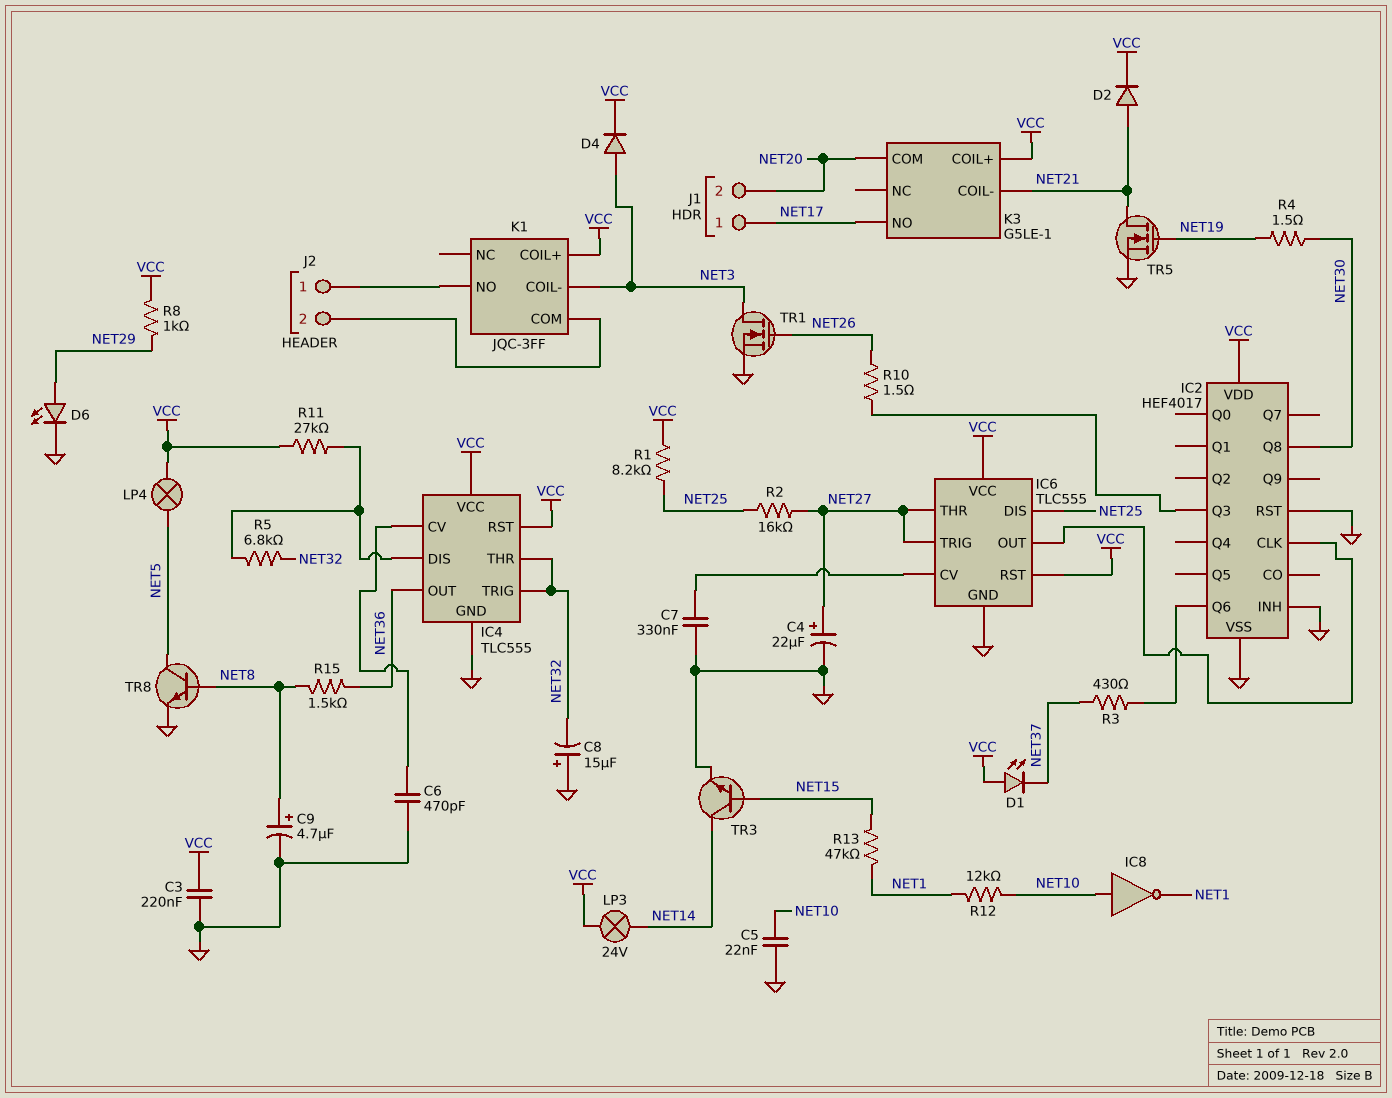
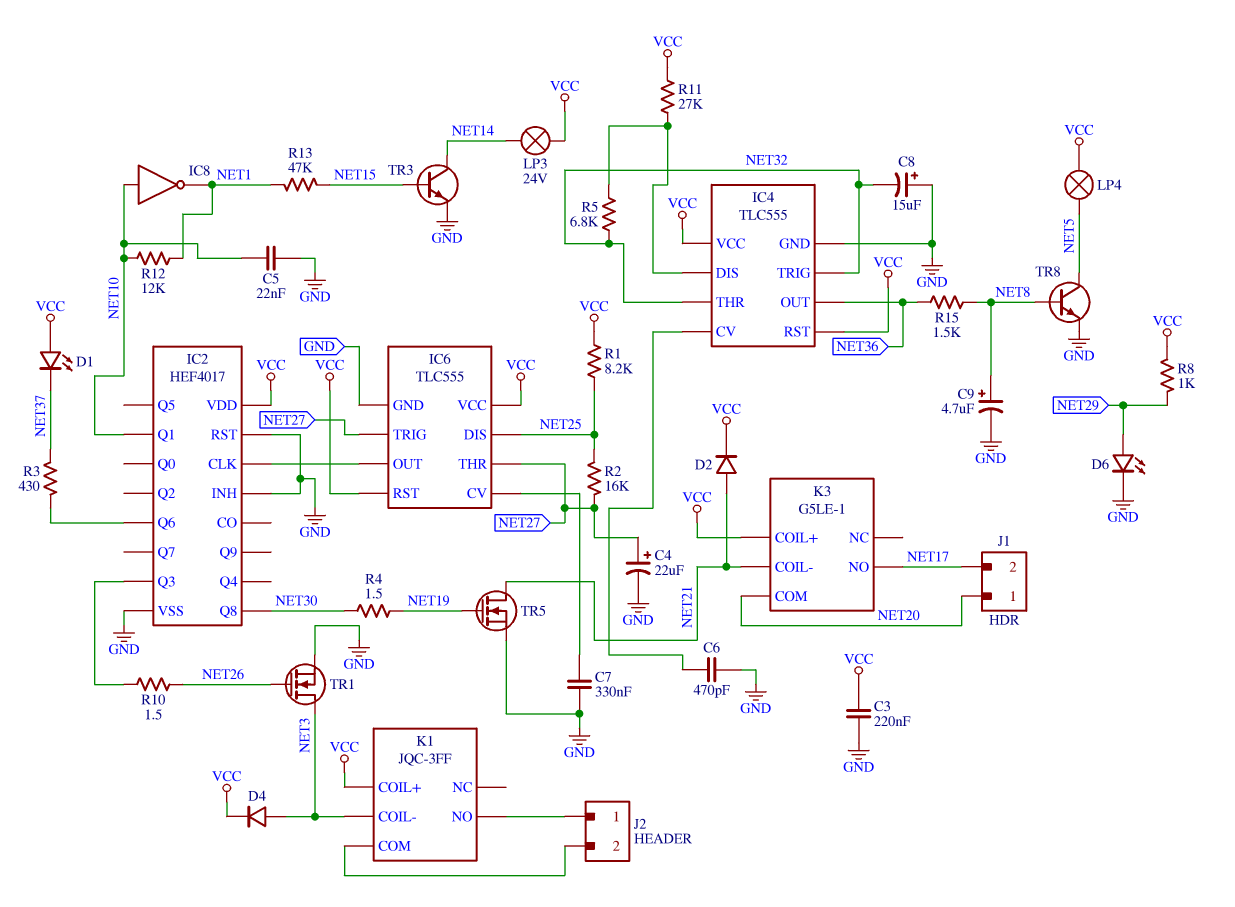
IC2 pin Q1: none -> NET10
J1 pin 1: NET17 -> NET20
J1 pin 2: NET20 -> NET17

